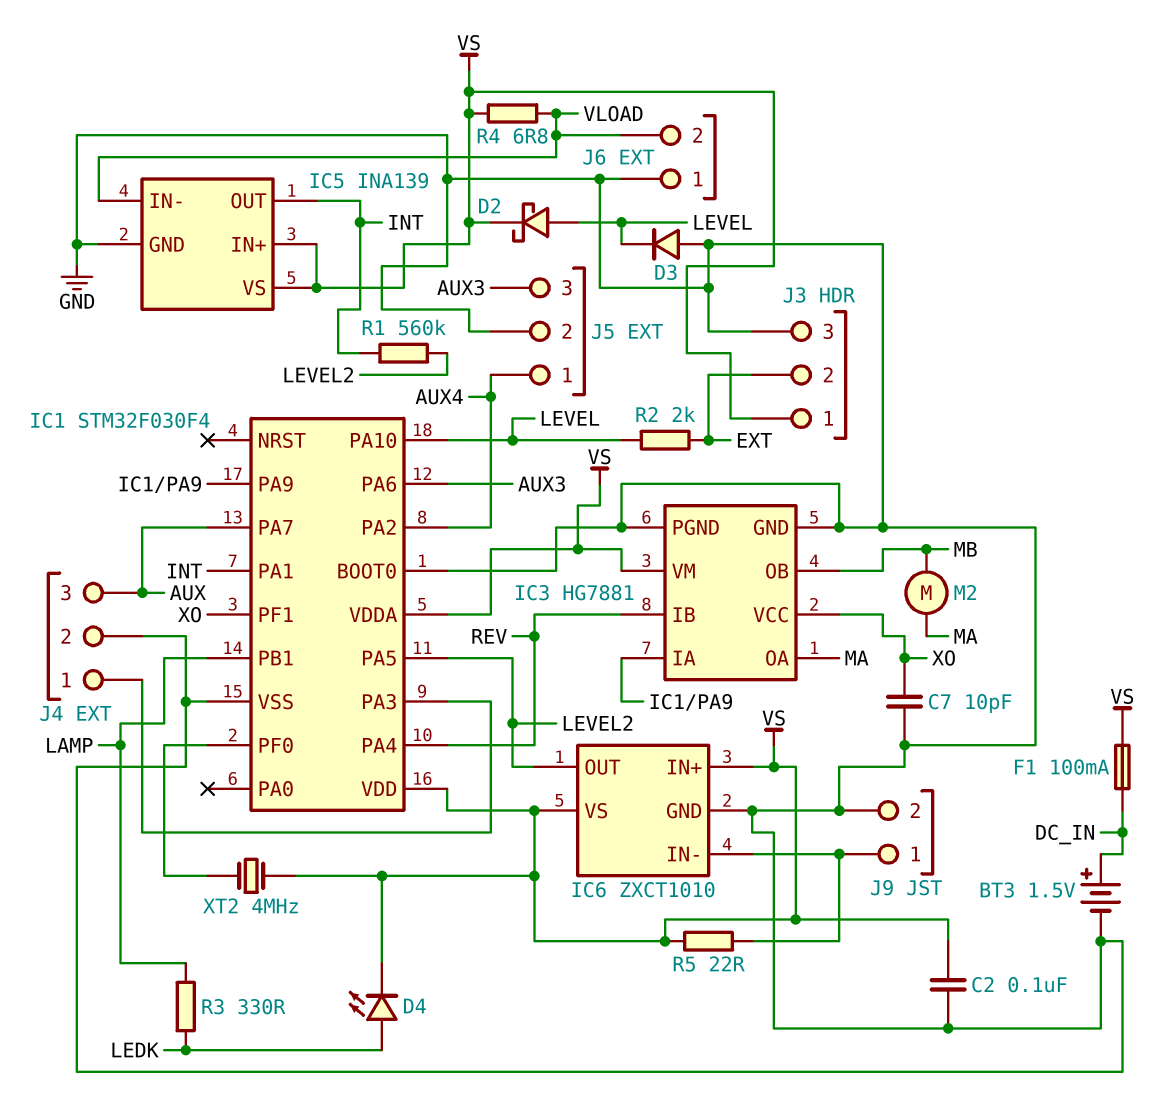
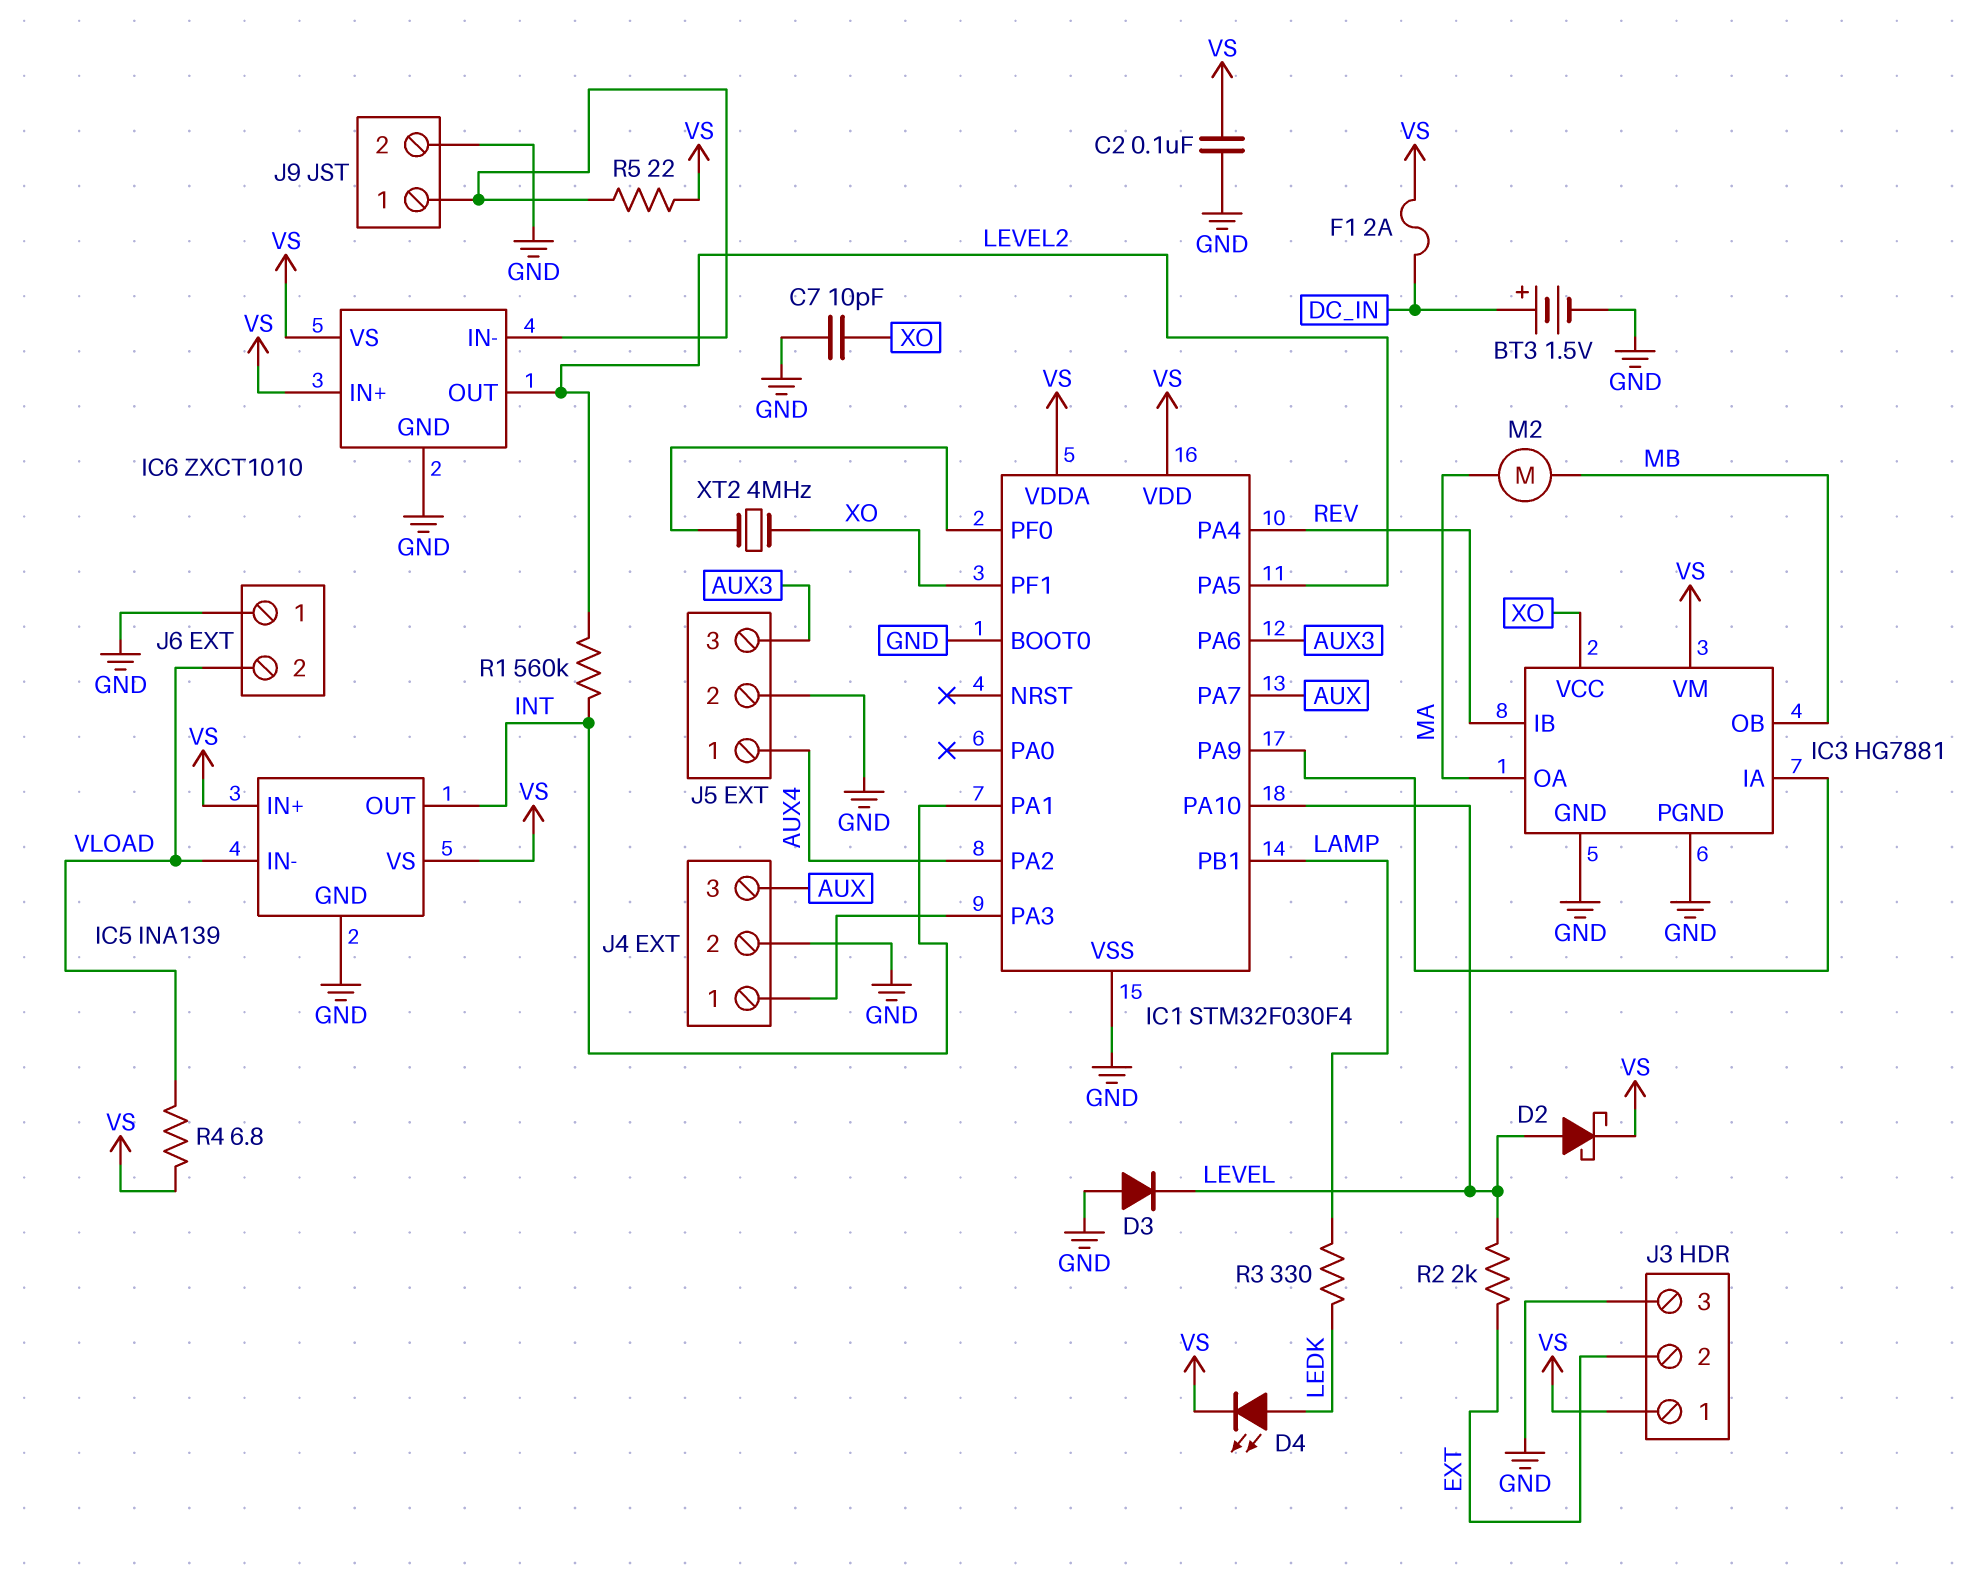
F1: 100mA (DC_IN, VS) -> 2A (DC_IN, VS)
XT2: 4MHz (IC1/PF0, VS) -> 4MHz (IC1/PF0, XO)

